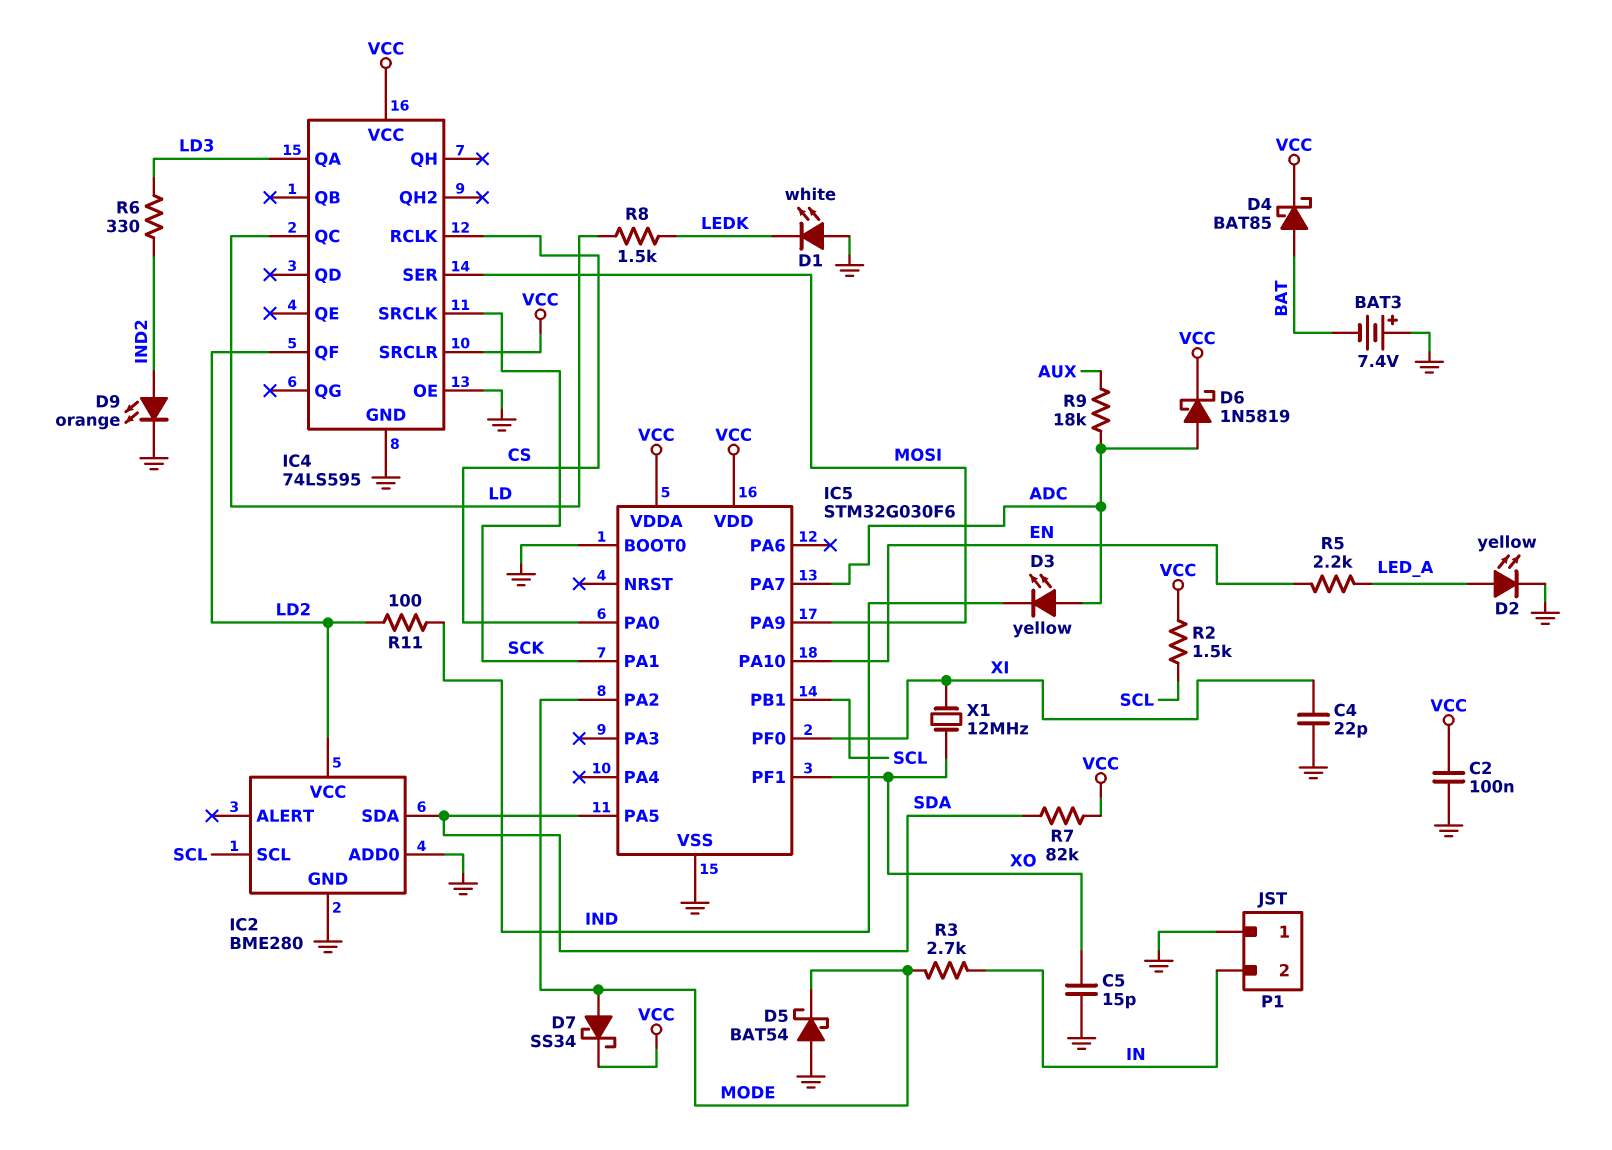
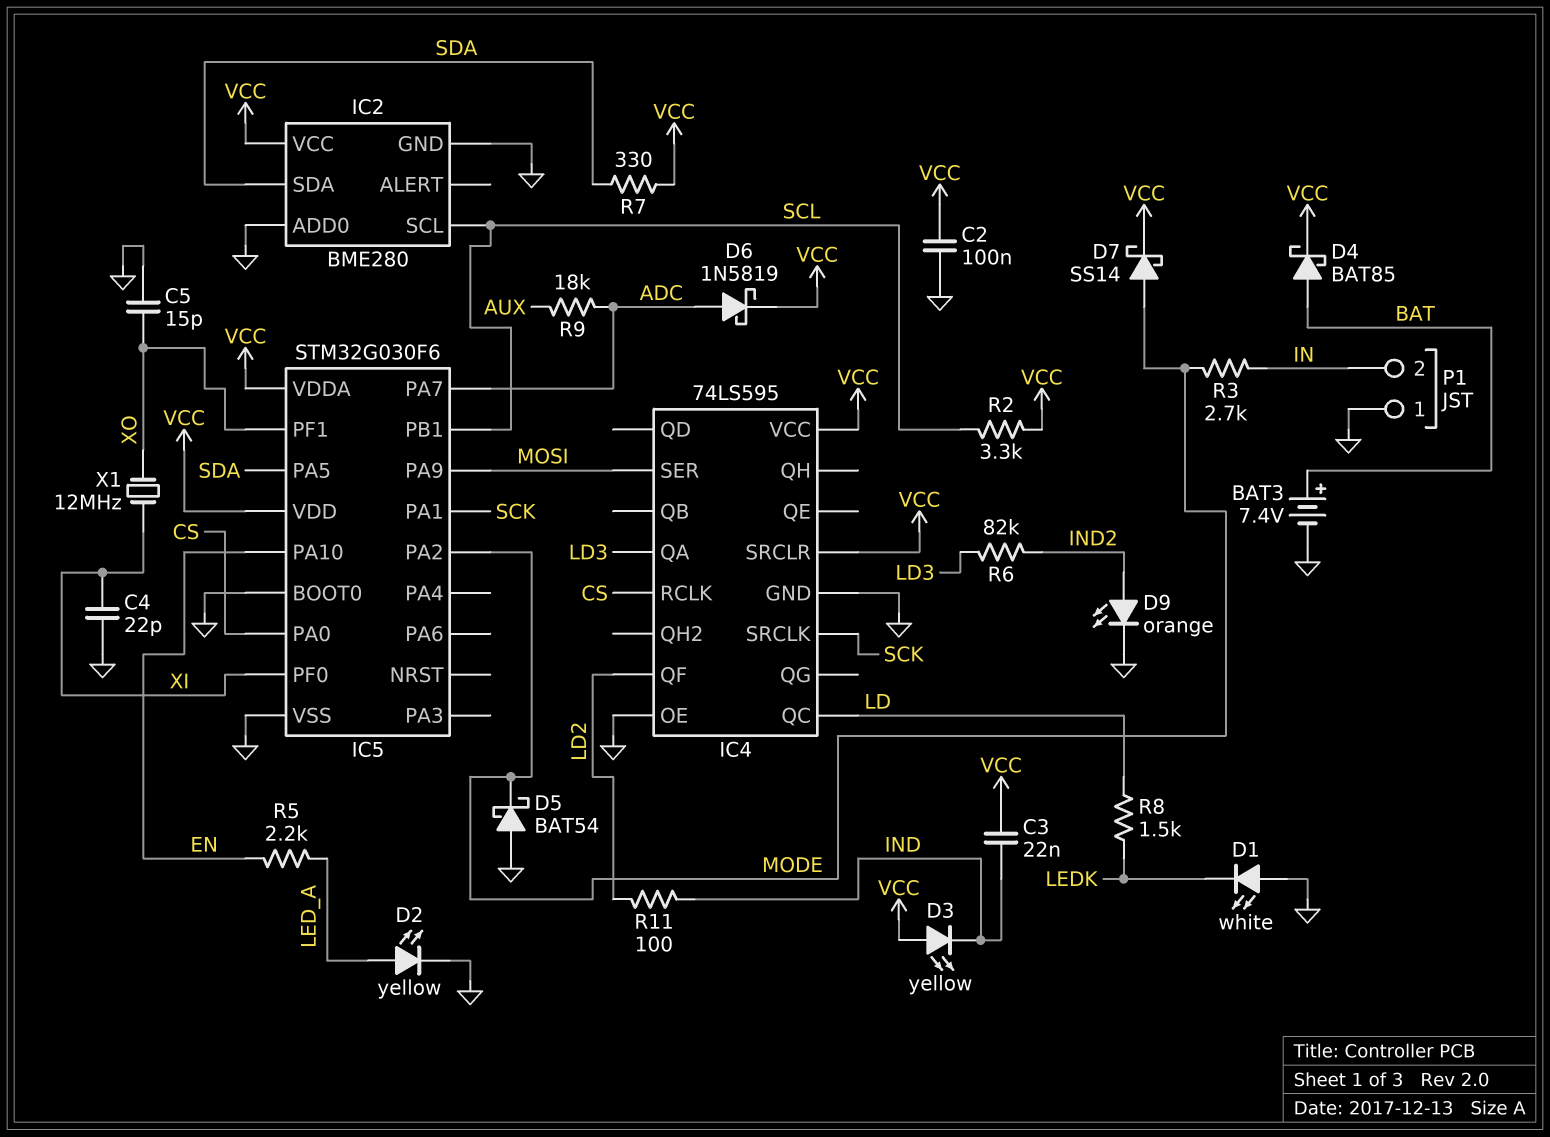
BAT3: 7.4V (plus GND, minus BAT) -> 7.4V (plus BAT, minus GND)
C3: none -> 22nF (IND, VCC)
D3: LED yellow (A ADC, K IND) -> LED yellow (A VCC, K IND)
D7: schottky SS34 (A MODE, K VCC) -> schottky SS14 (A MODE, K VCC)
IC2 pin VCC: LD2 -> VCC
R2: 1.5k (SCL, VCC) -> 3.3k (SCL, VCC)
R6: 330 (IND2, LD3) -> 82k (IND2, LD3)
R7: 82k (SDA, VCC) -> 330 (SDA, VCC)

